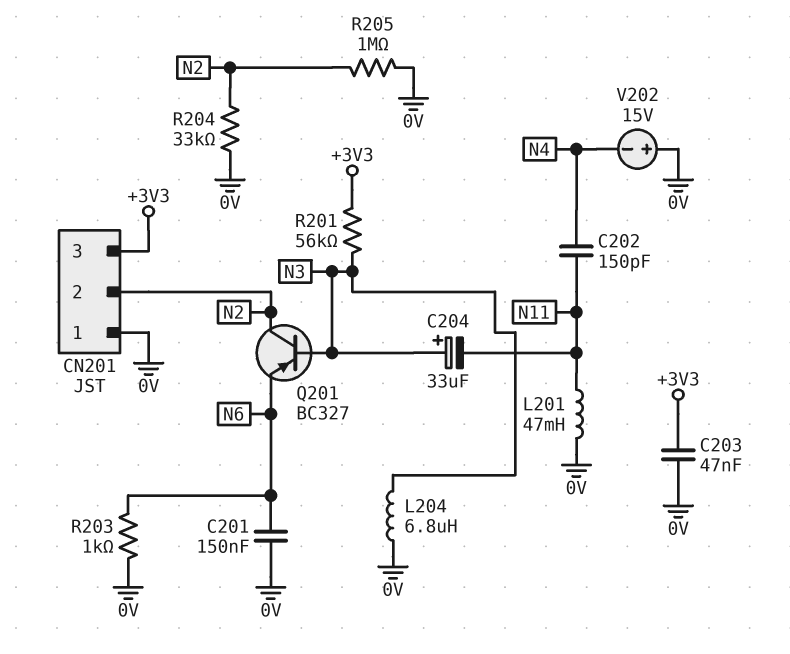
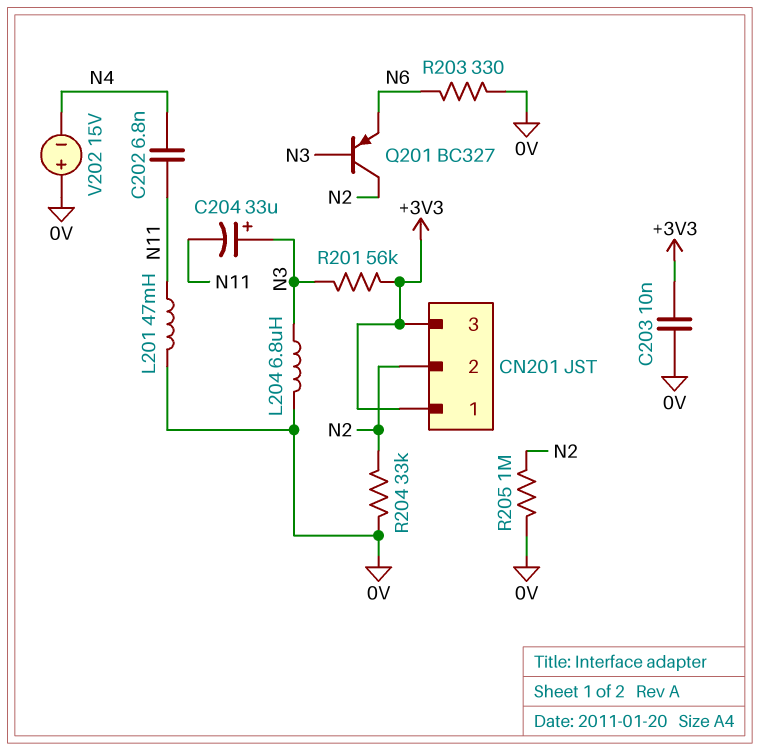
C201: 150nF (0V, N6) -> none
C202: 150pF (N4, N11) -> 6.8nF (N4, N11)
C203: 47nF (+3V3, 0V) -> 10nF (+3V3, 0V)
CN201 pin 1: 0V -> +3V3
R203: 1k (0V, N6) -> 330 (0V, N6)

